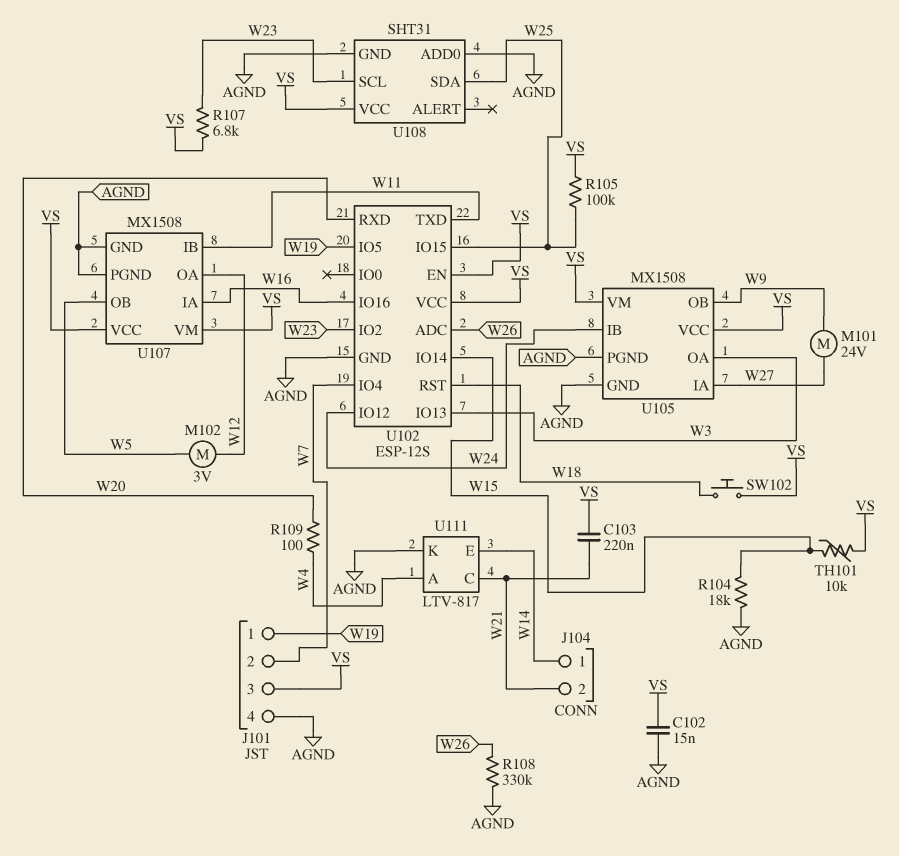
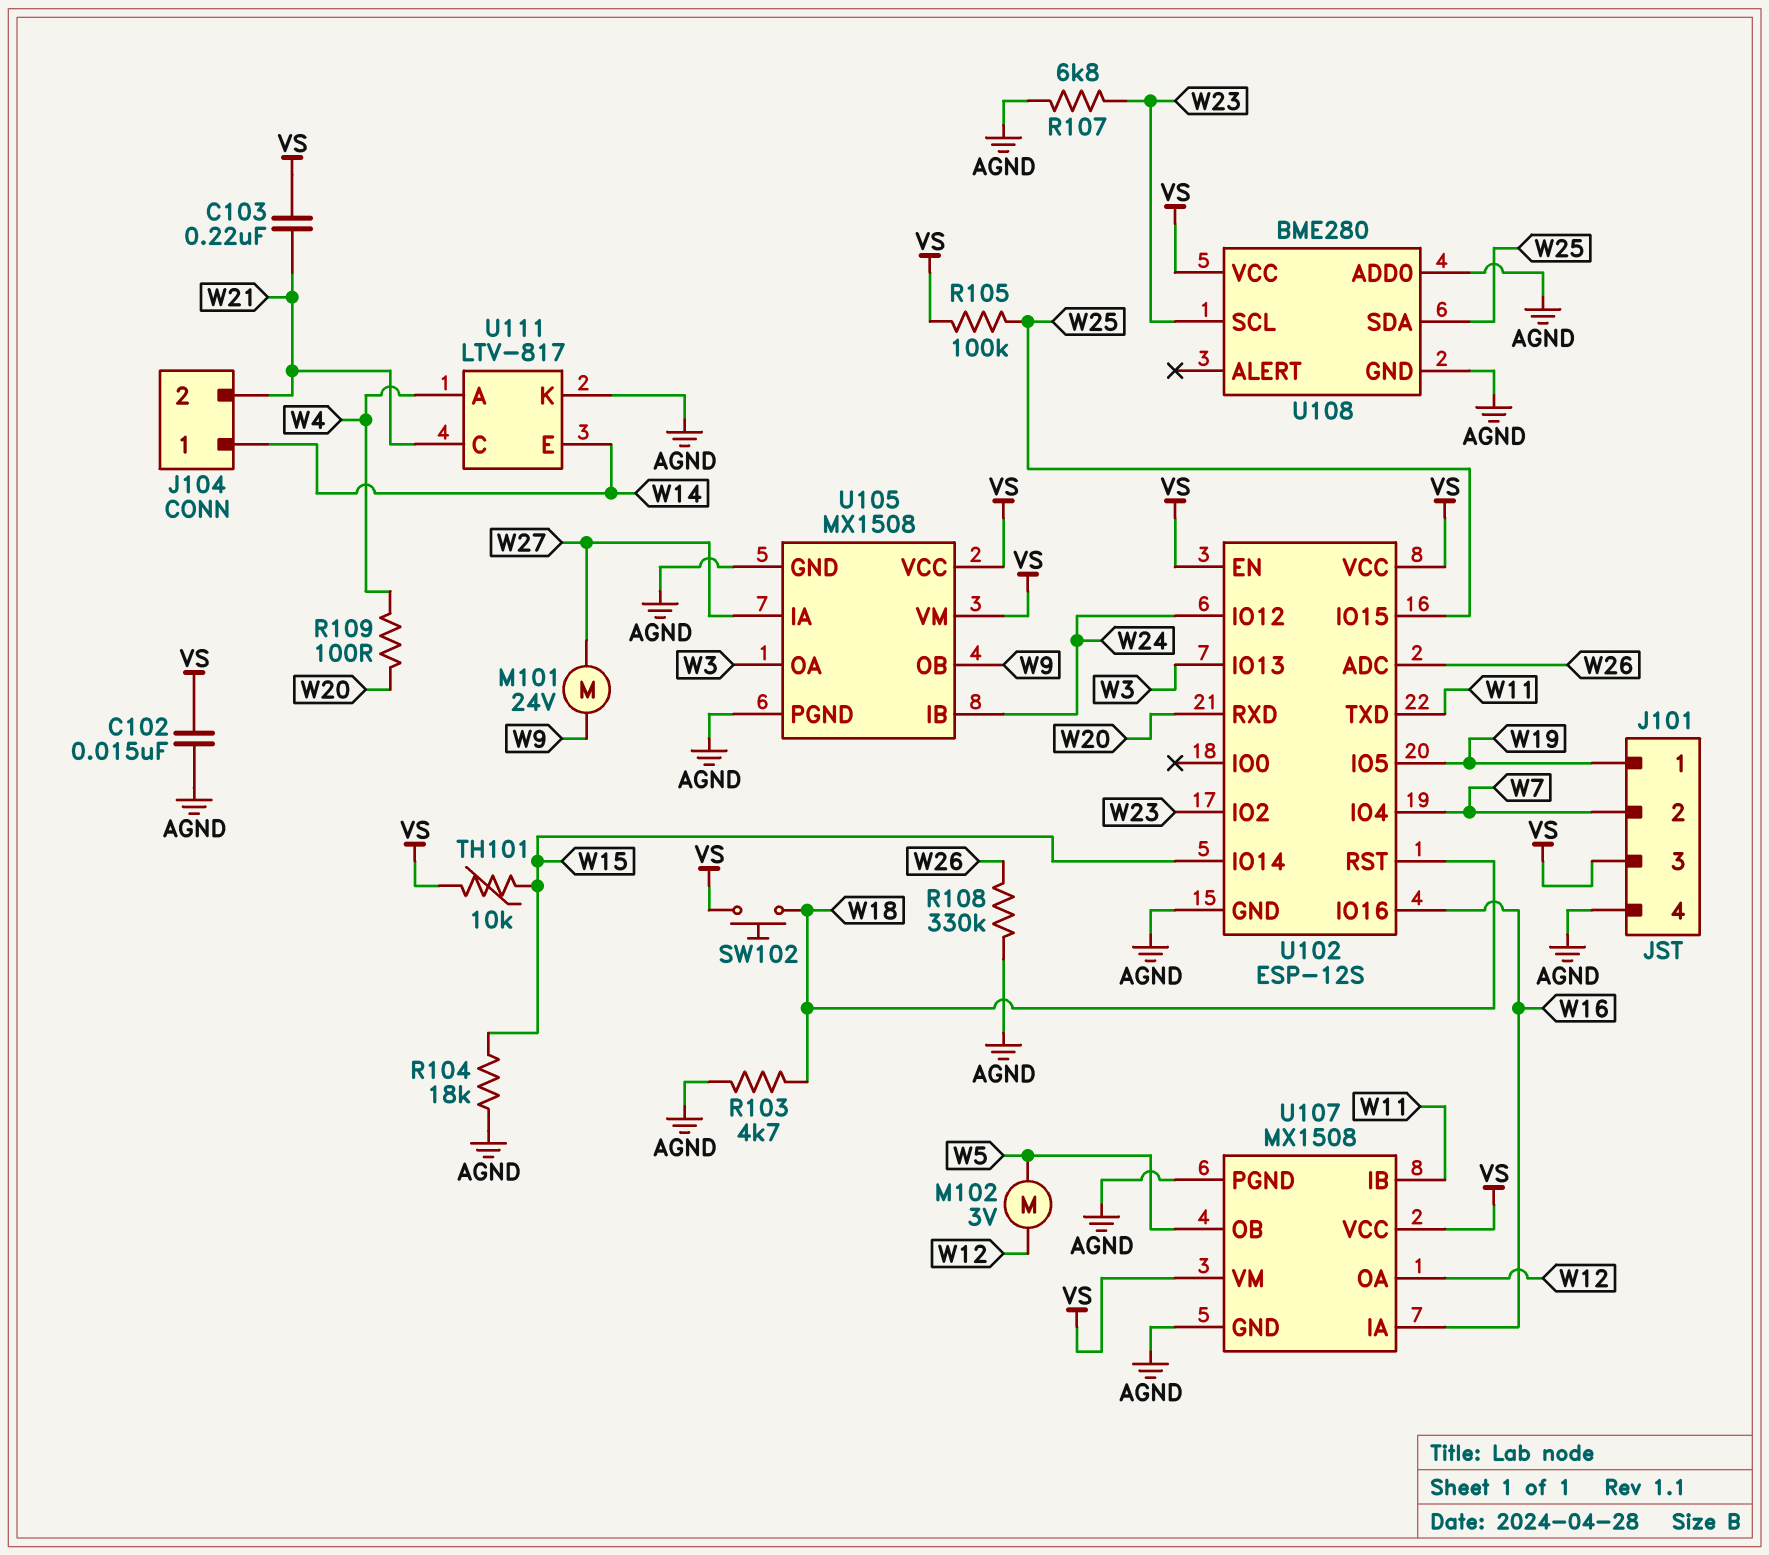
R103: none -> 4.7k (AGND, W18)
R107: 6.8k (VS, W23) -> 6.8k (AGND, W23)
U108: SHT31 -> BME280

